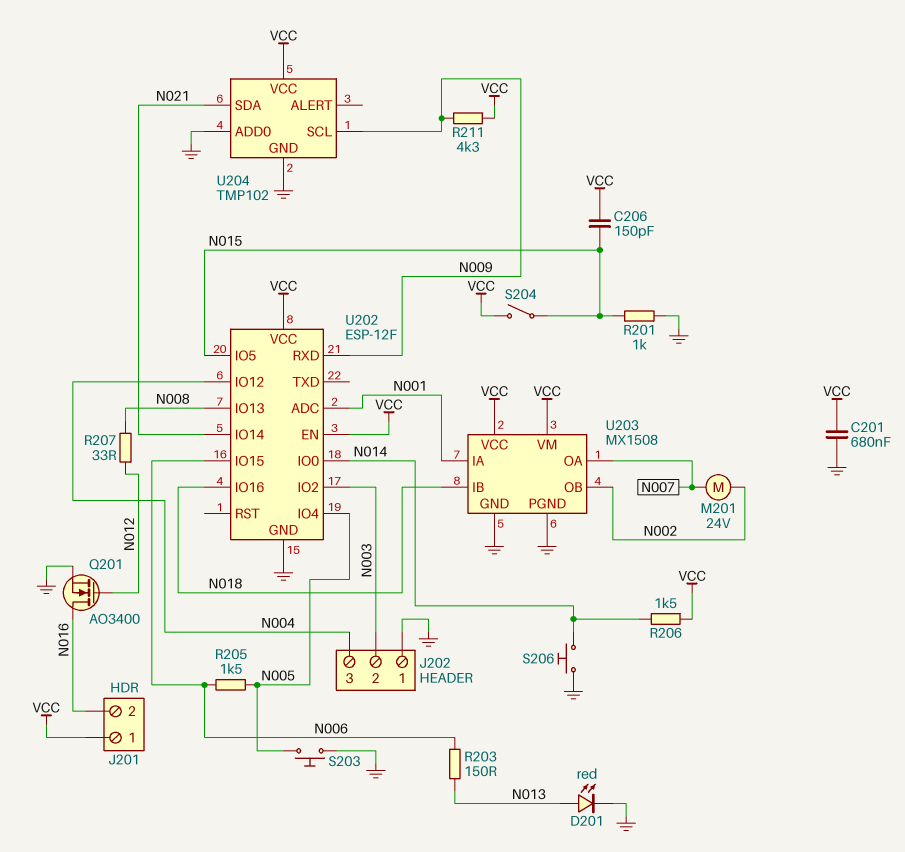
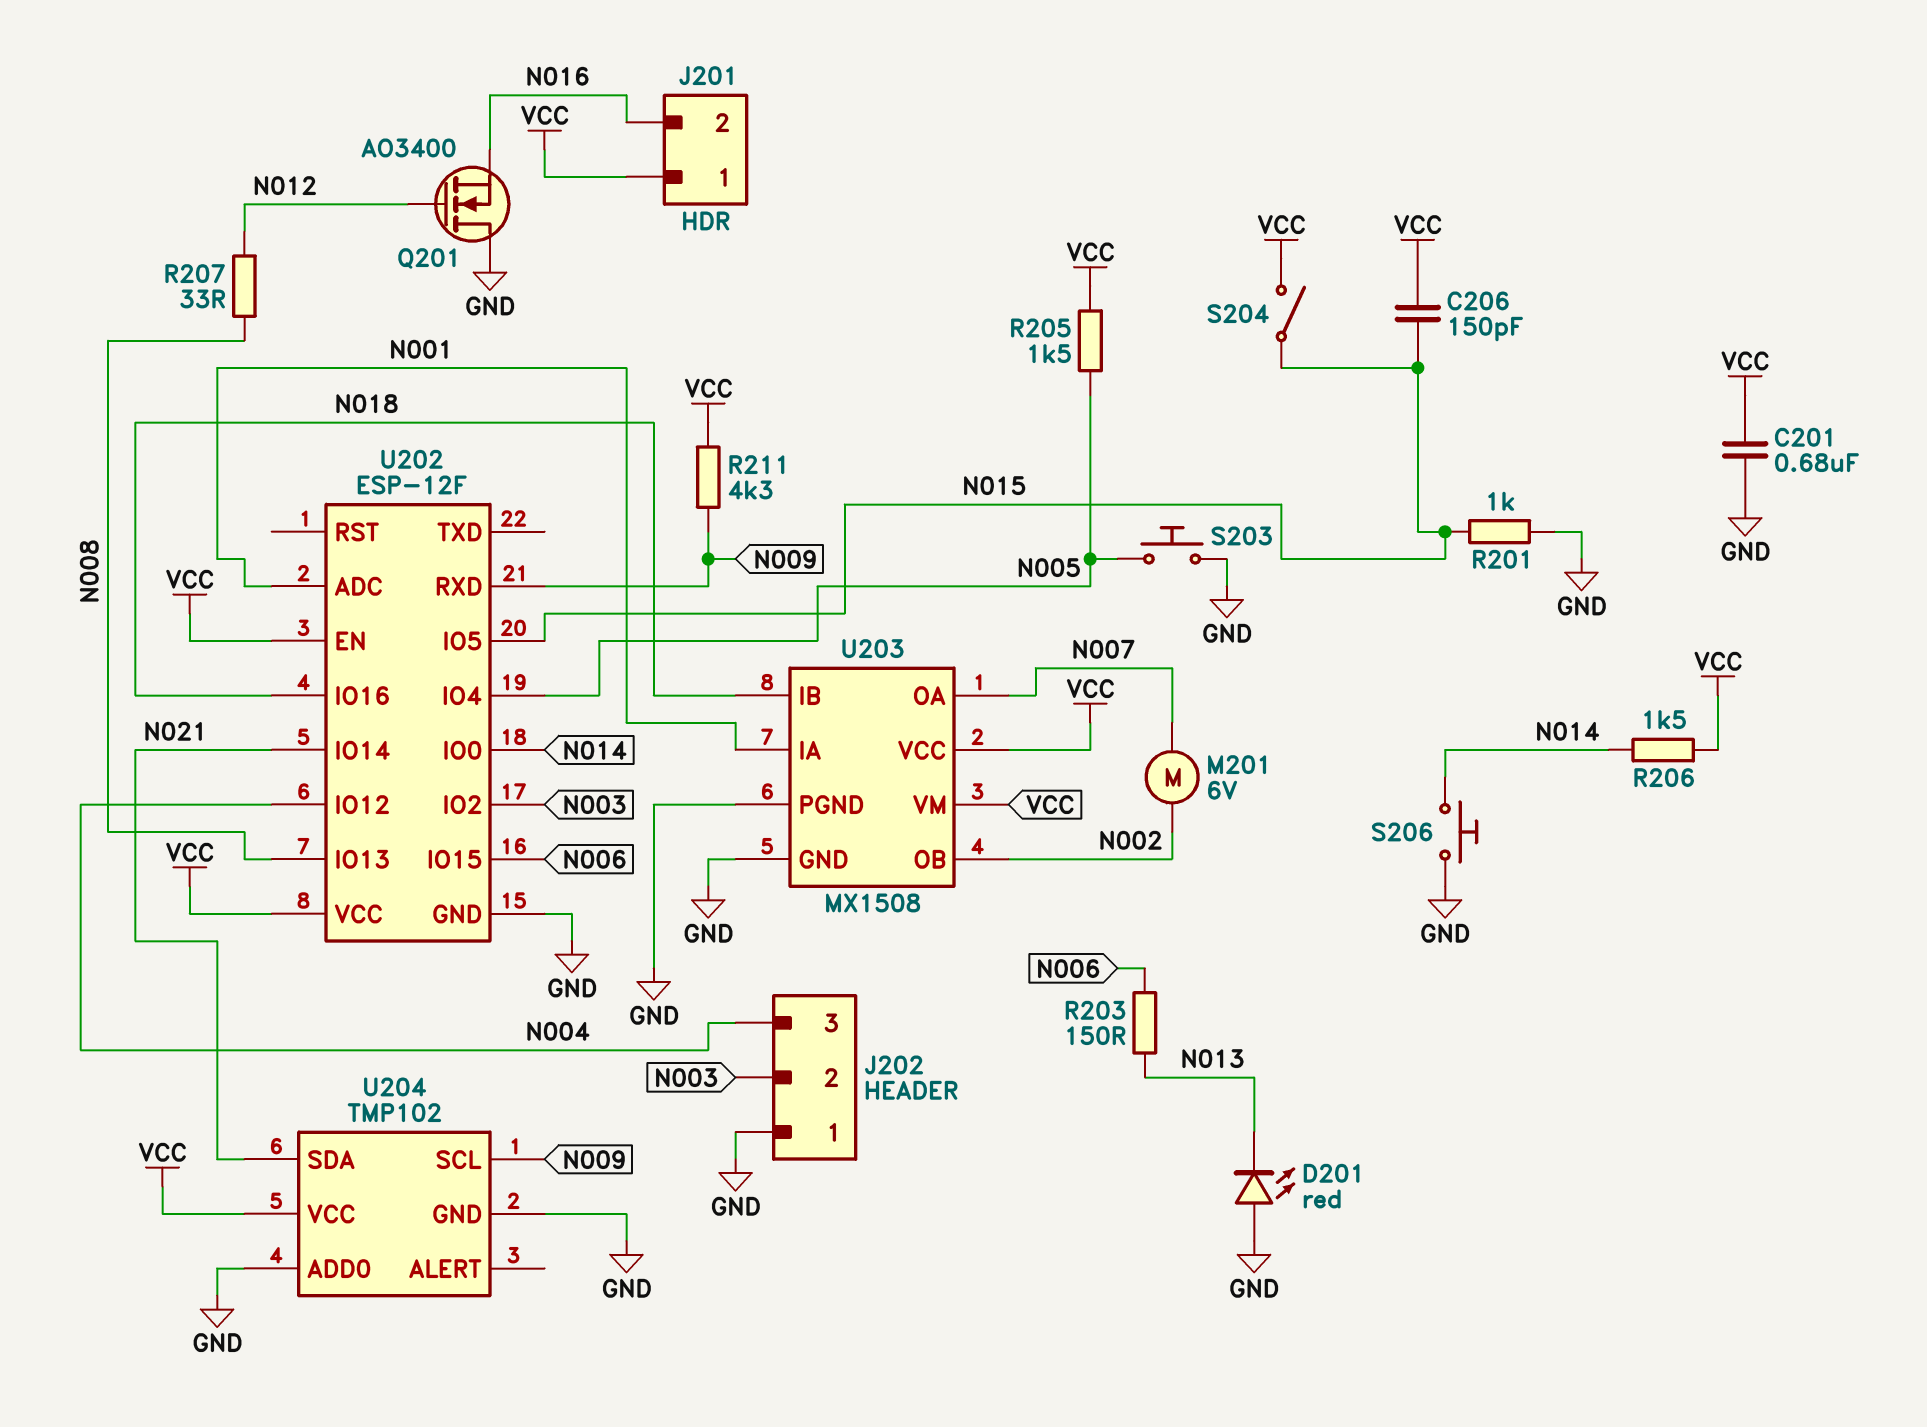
D201: LED red (A N013, K GND) -> LED red (A GND, K N013)
M201: motor 24V (N002, N007) -> motor 6V (N002, N007)
Q201: NMOS AO3400 (G N012, D N016, S GND) -> NMOS AO3400 (G N012, D GND, S N016)
R205: 1.5k (N005, N006) -> 1.5k (N005, VCC)

